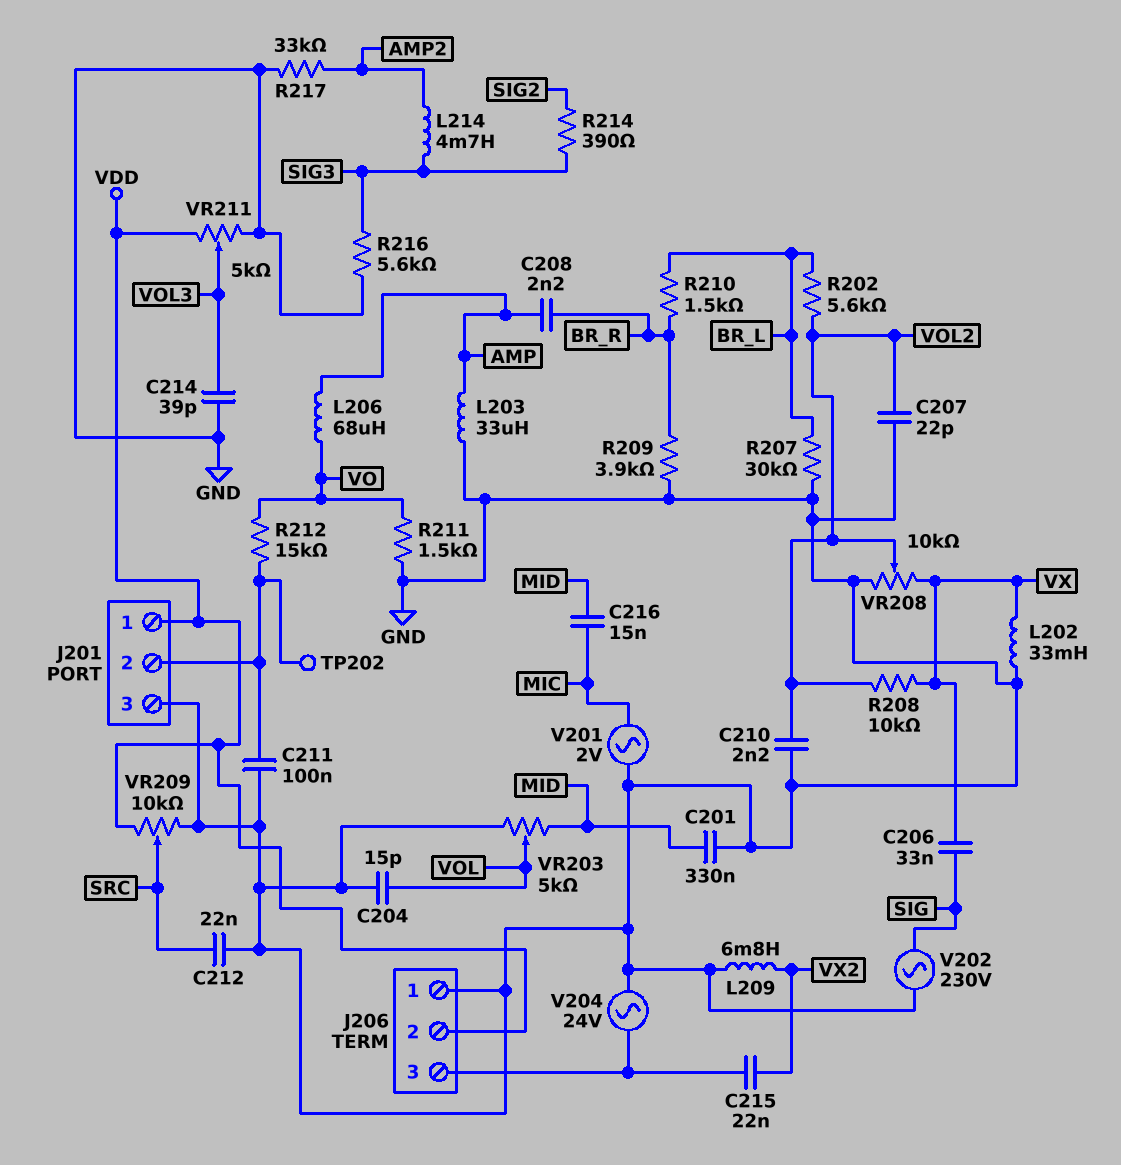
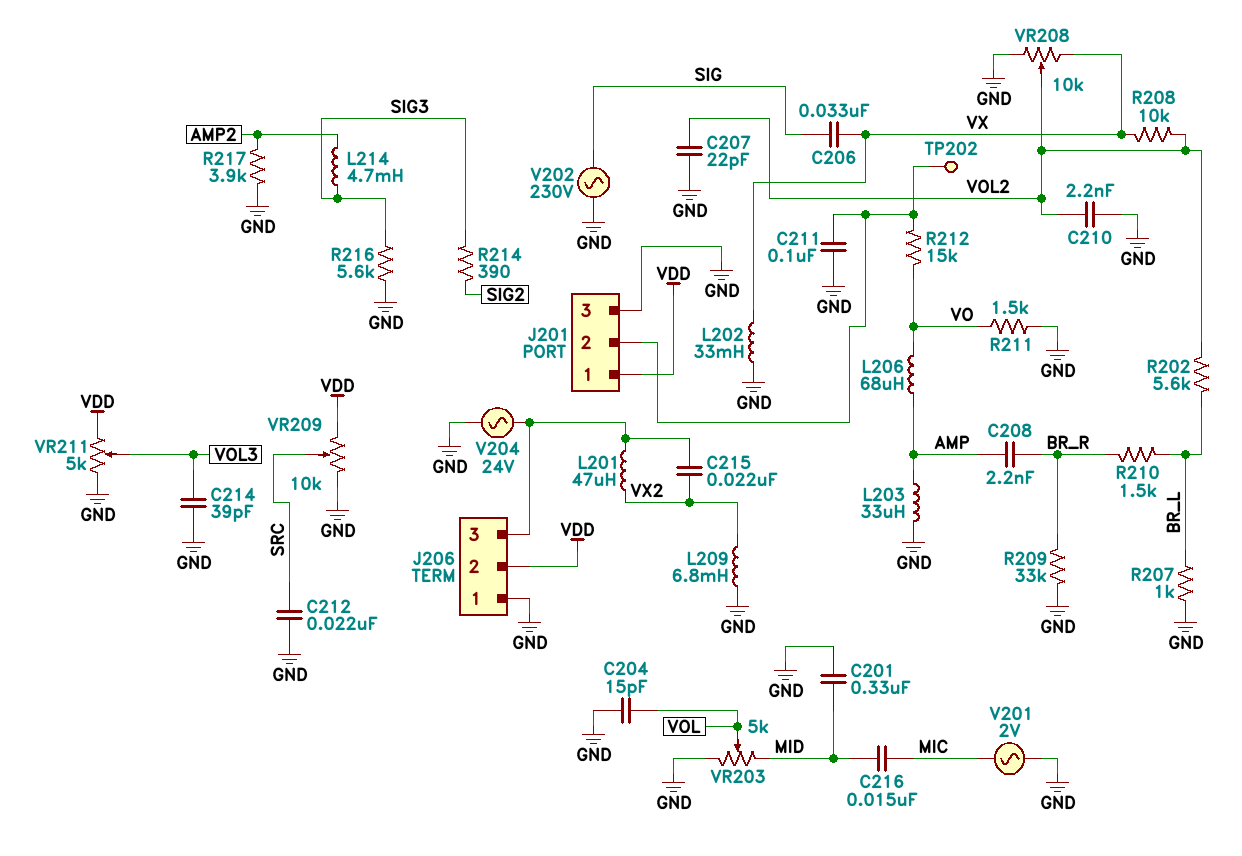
L201: none -> 47uH (J206/3, VX2)
R207: 30k (BR_L, GND) -> 1k (BR_L, GND)
R209: 3.9k (BR_R, GND) -> 33k (BR_R, GND)
R217: 33k (AMP2, GND) -> 3.9k (AMP2, GND)

